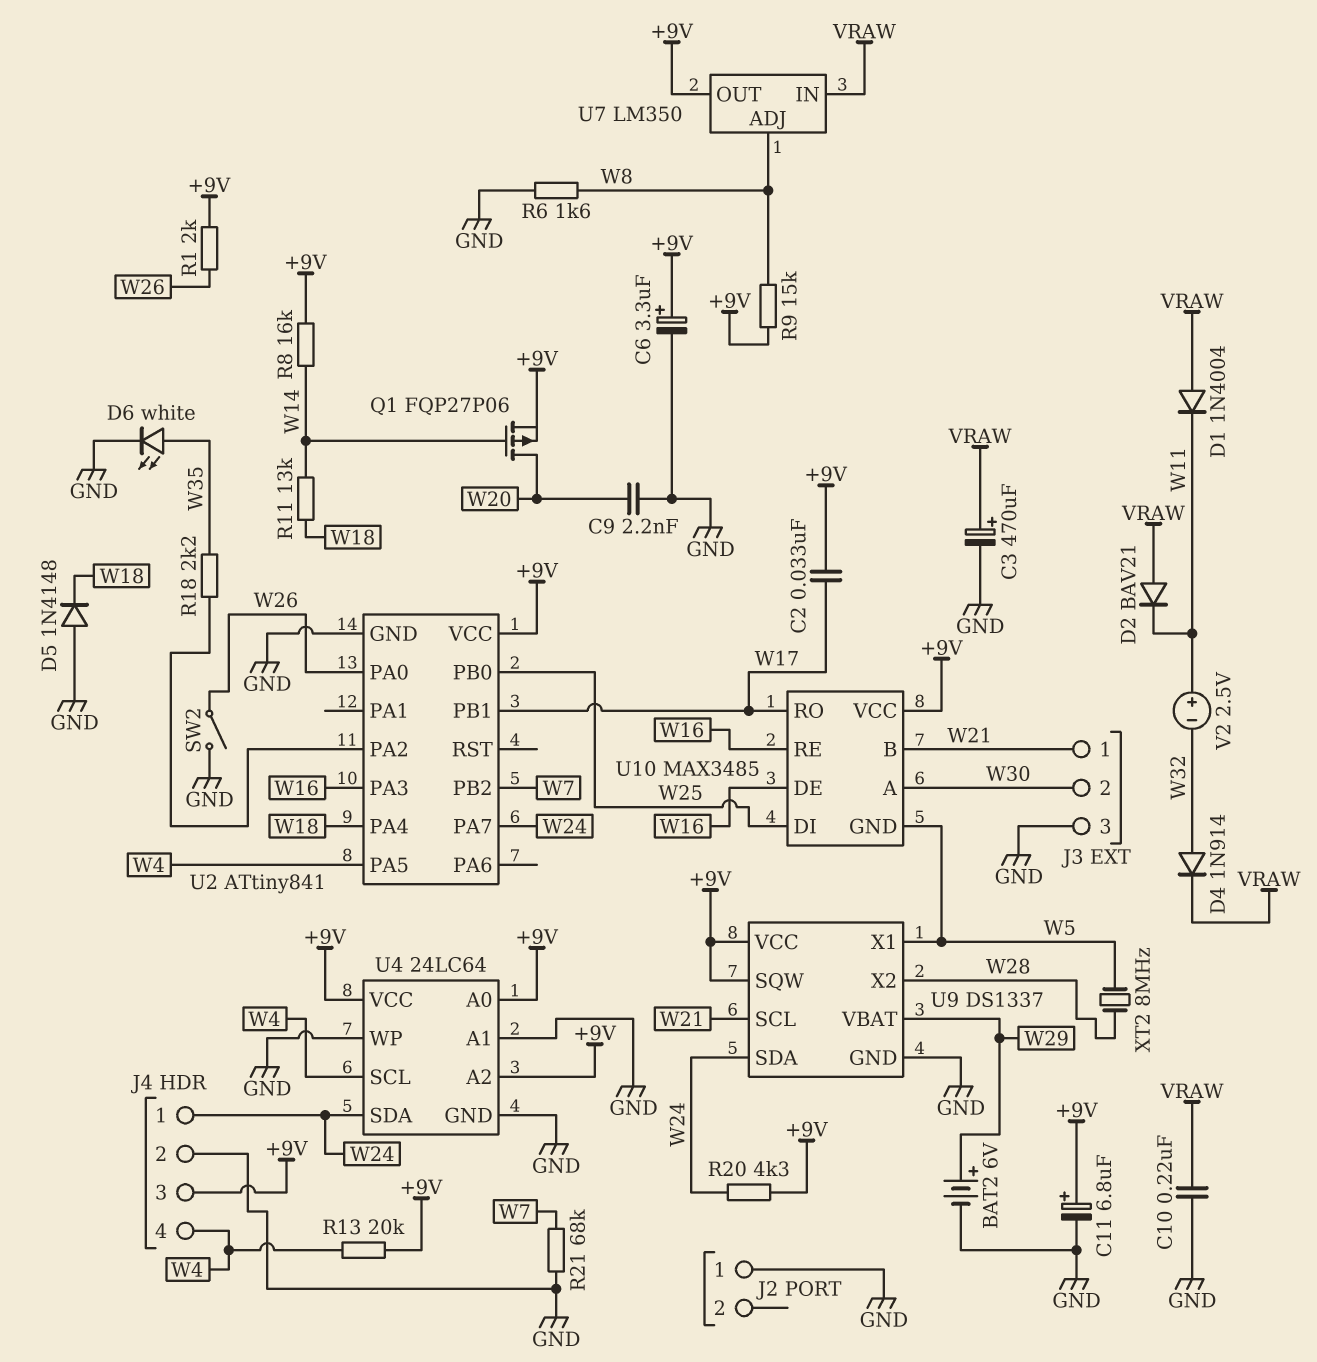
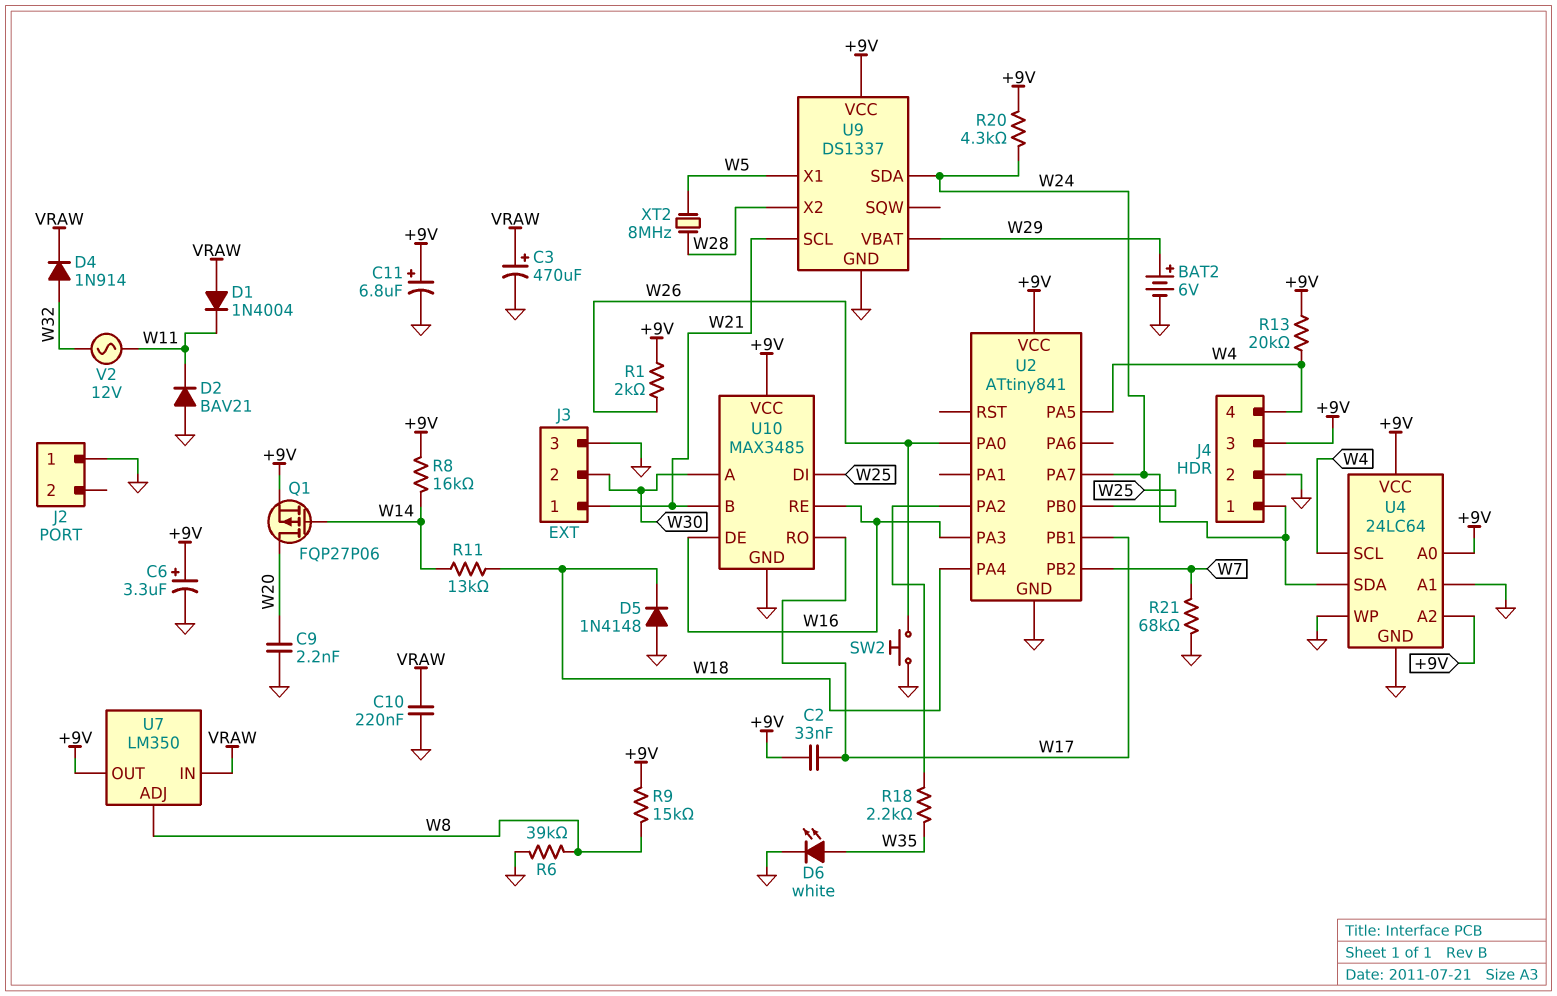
D2: diode BAV21 (A VRAW, K W11) -> diode BAV21 (A GND, K W11)
R6: 1.6k (GND, W8) -> 39k (GND, W8)
SW2: switch (GND, W26) -> button (GND, W26)
U9 pin SQW: +9V -> none
U10 pin GND: W5 -> GND
V2: 2.5V (plus W11, minus W32) -> AC 12V (W11, W32)

